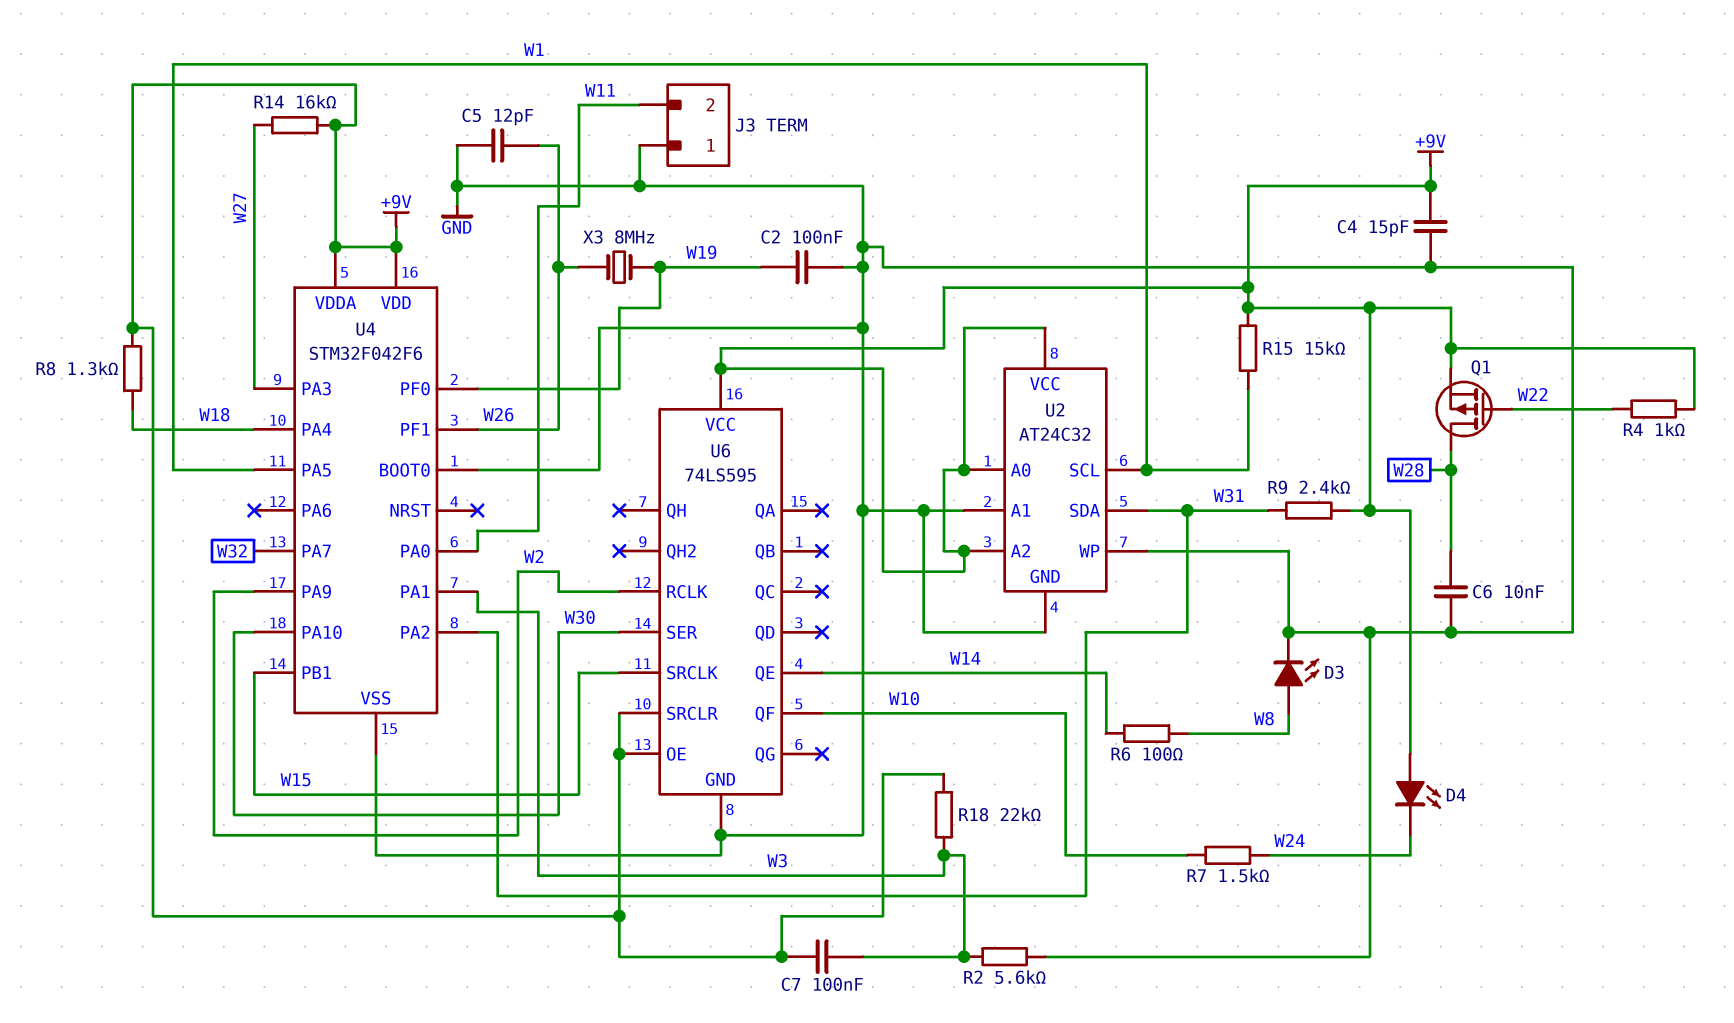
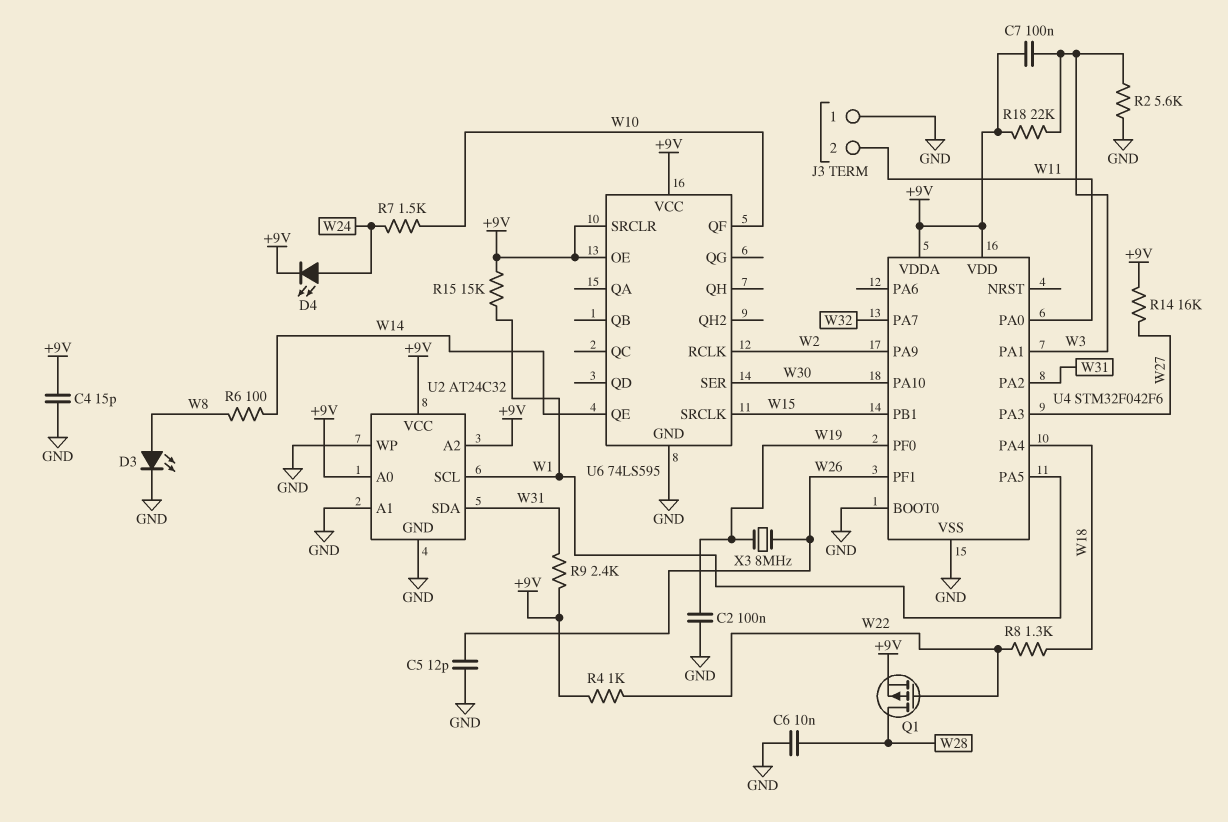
D4: LED (A +9V, K W24) -> LED (A W24, K +9V)
R8: 1.3k (+9V, W18) -> 1.3k (W18, W22)

